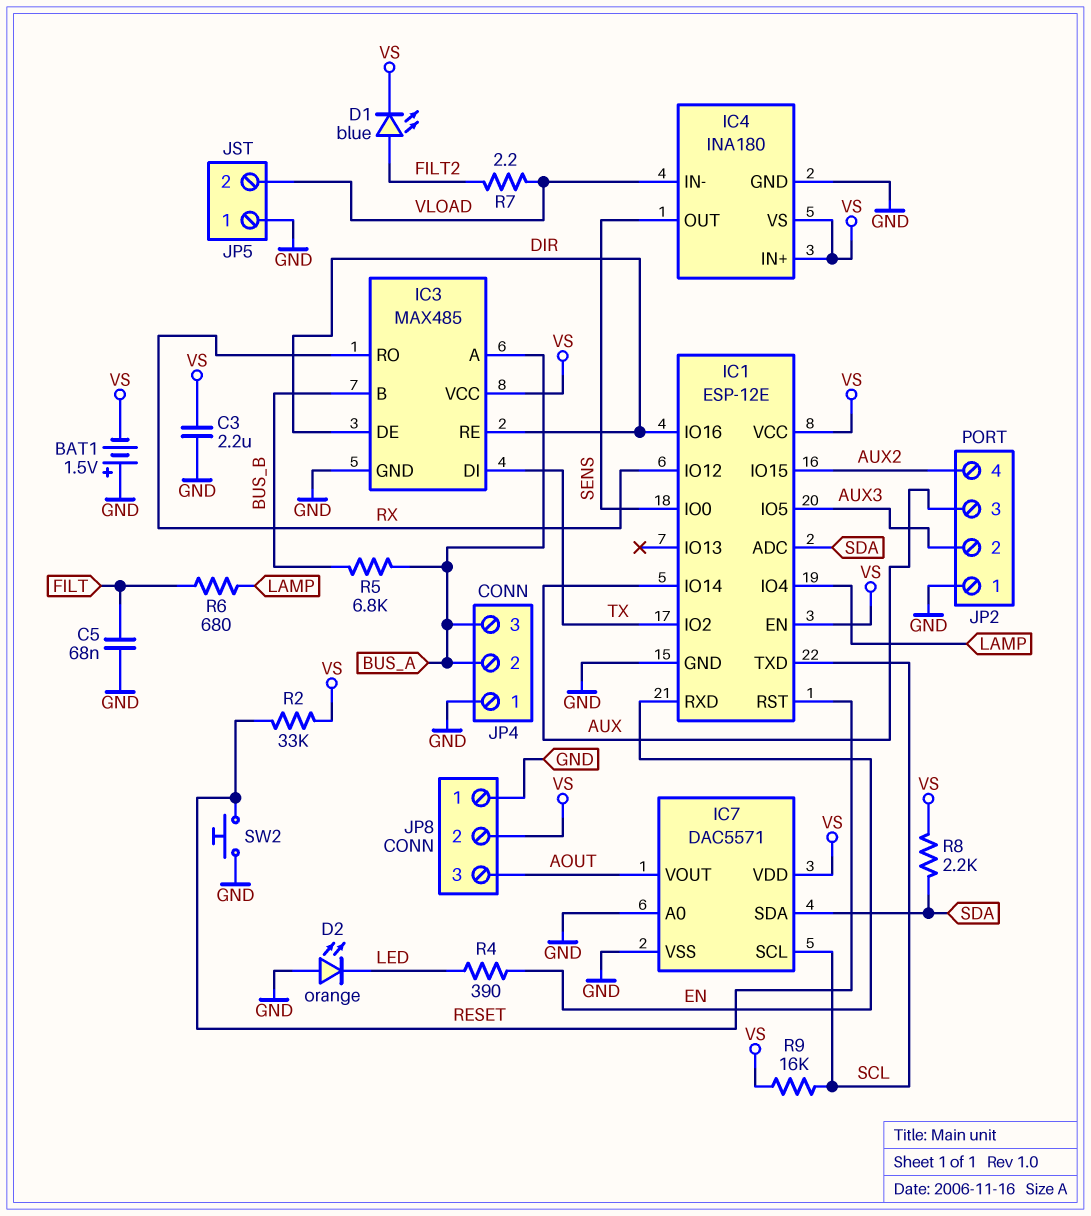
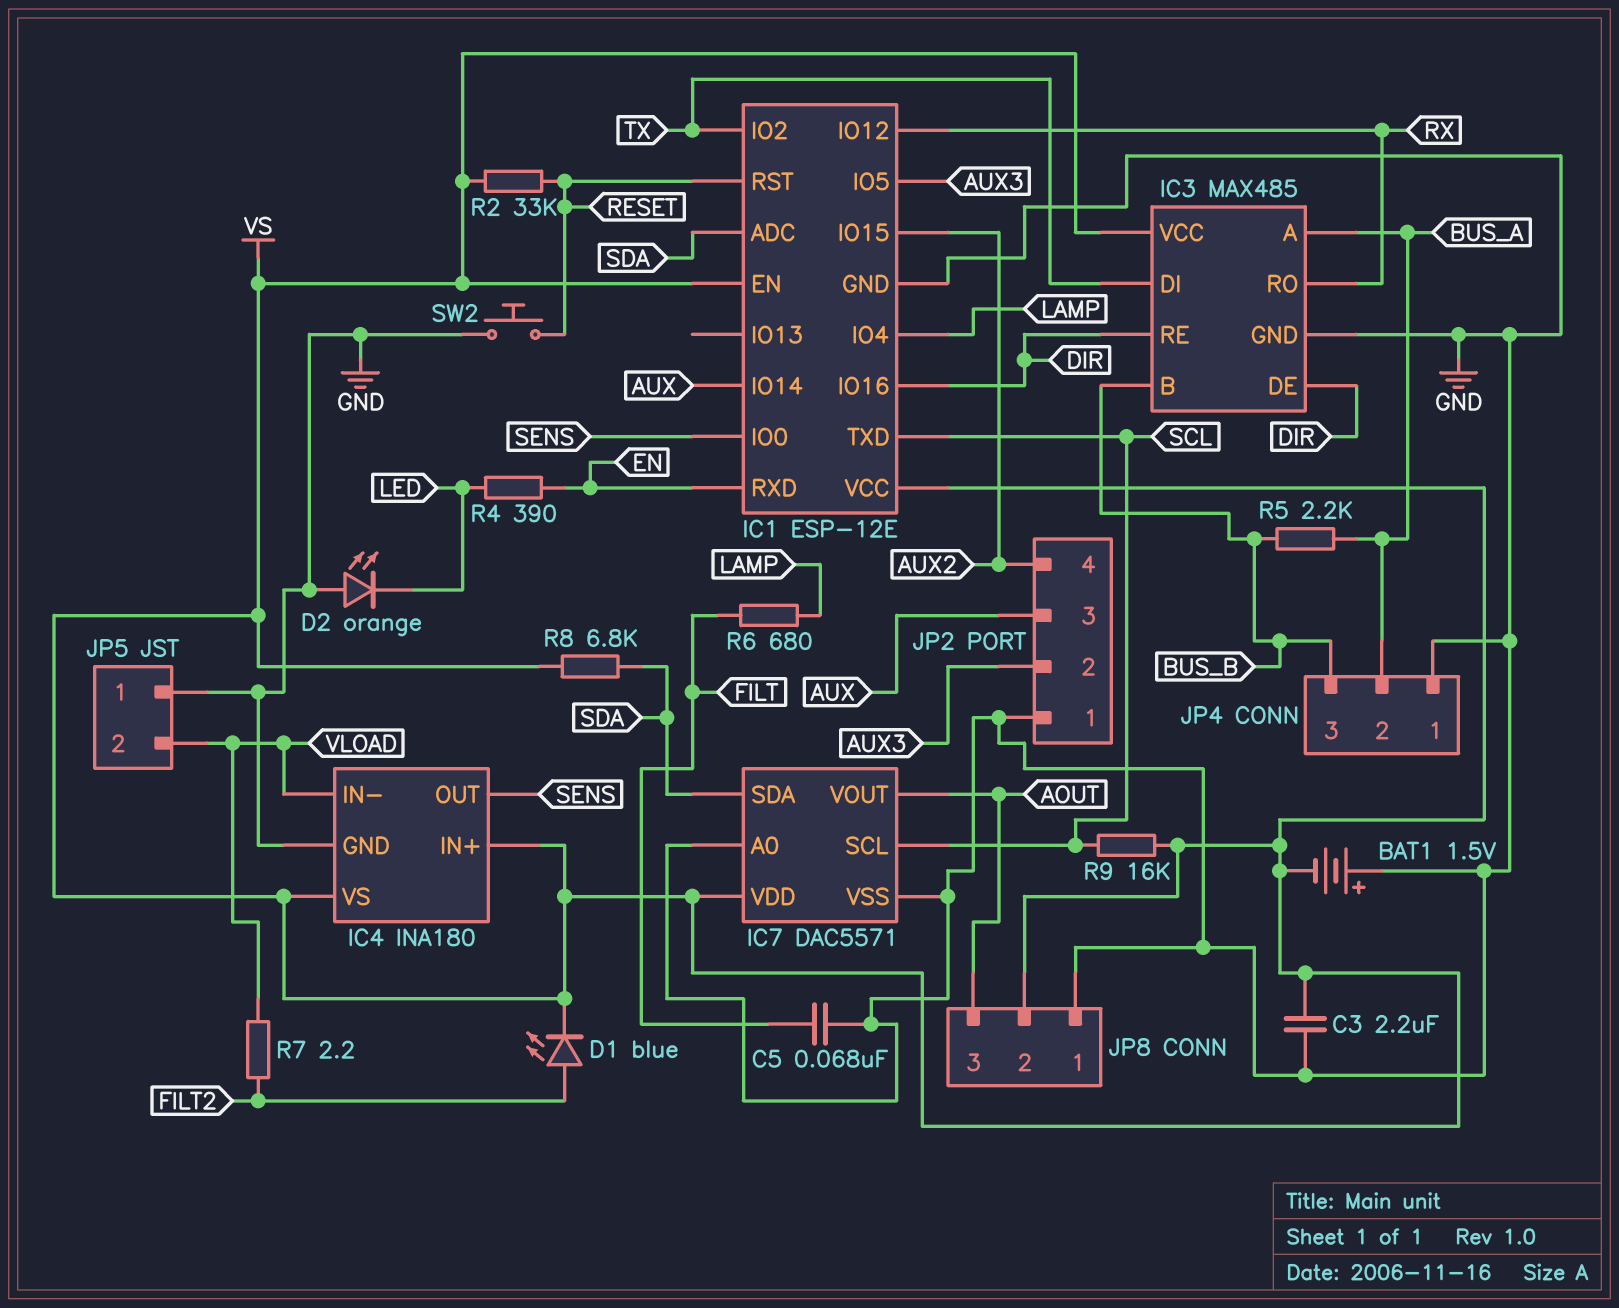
JP4 pin 3: BUS_A -> BUS_B
R5: 6.8k (BUS_A, BUS_B) -> 2.2k (BUS_A, BUS_B)
R8: 2.2k (SDA, VS) -> 6.8k (SDA, VS)

